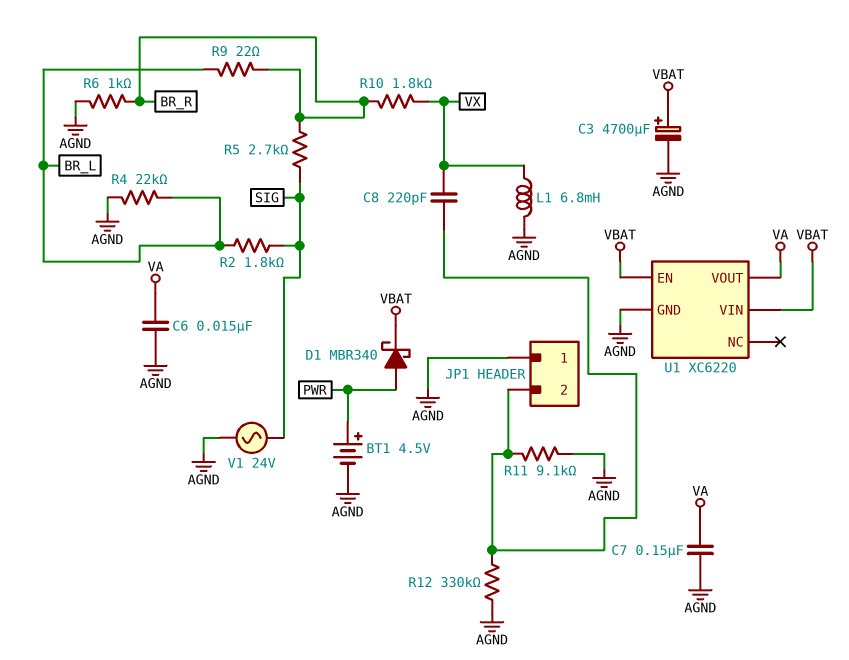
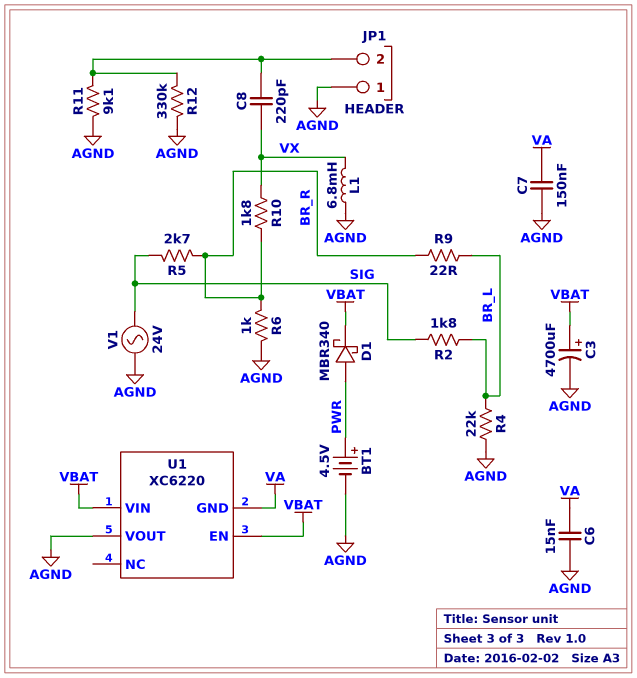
U1 pin GND: AGND -> VA
U1 pin VOUT: VA -> AGND

